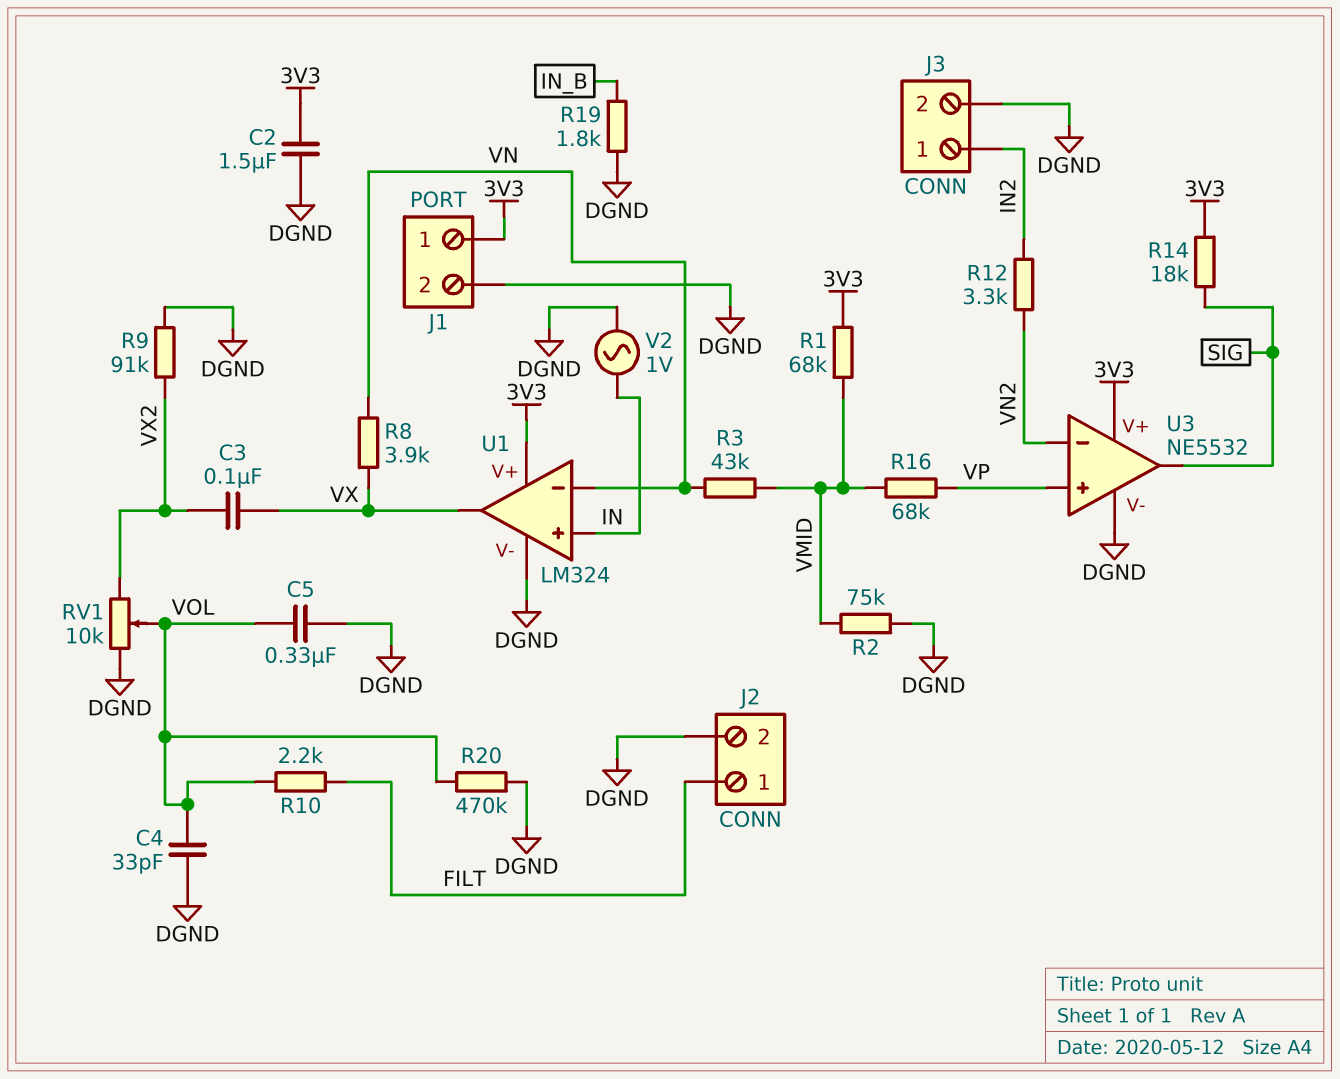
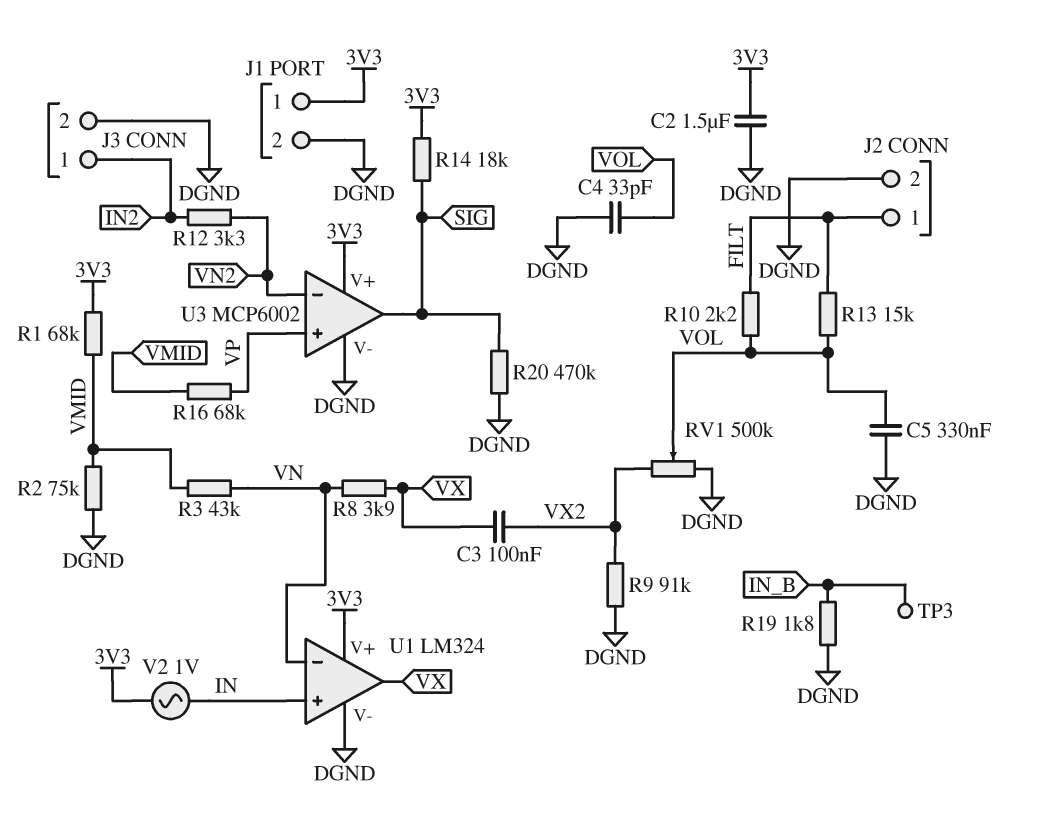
R13: none -> 15k (FILT, VOL)
R20: 470k (DGND, VOL) -> 470k (DGND, SIG)
RV1: 10k (DGND, VX2, wiper VOL) -> 500k (DGND, VX2, wiper VOL)
TP3: none -> test point (IN_B)
U3: NE5532 -> MCP6002
V2: AC 1V (DGND, IN) -> AC 1V (3V3, IN)

